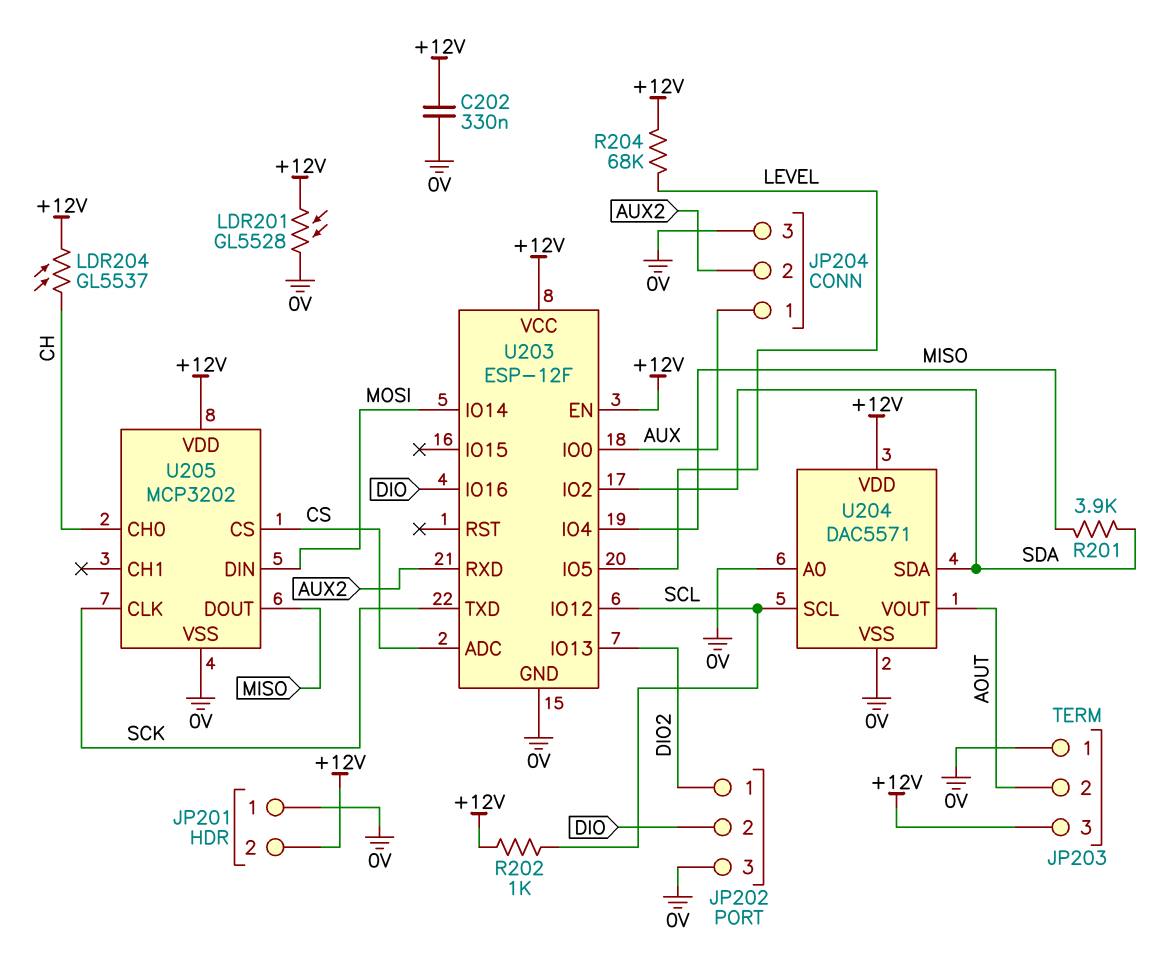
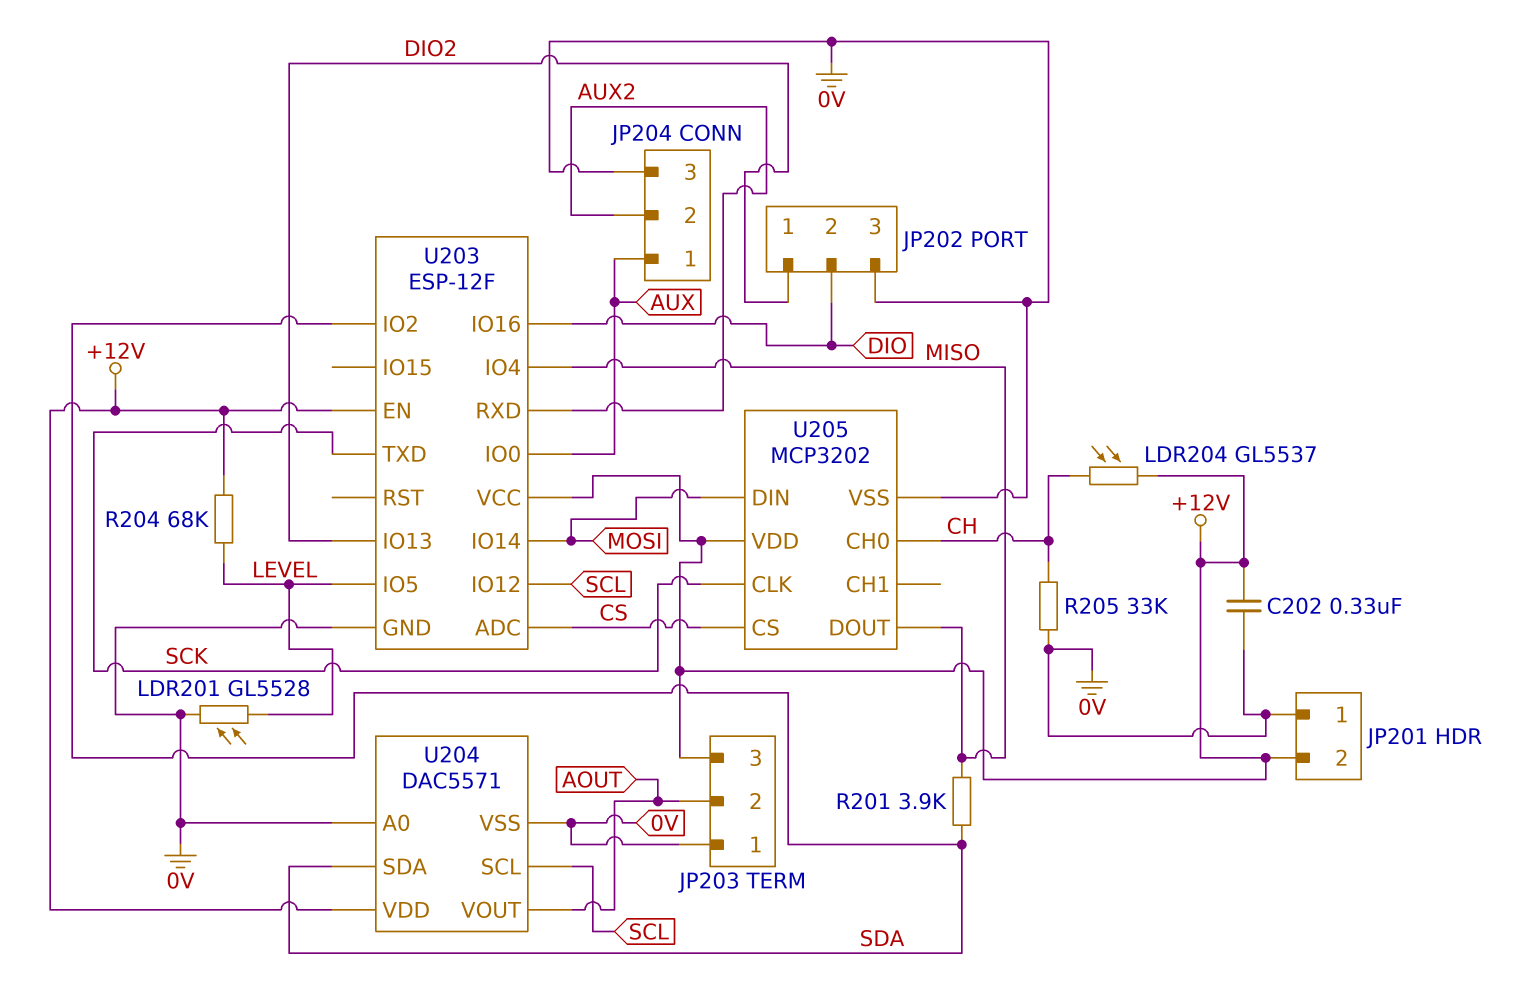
LDR201: GL5528 (+12V, 0V) -> GL5528 (0V, LEVEL)
R202: 1k (+12V, SCL) -> none
R205: none -> 33k (0V, CH)

